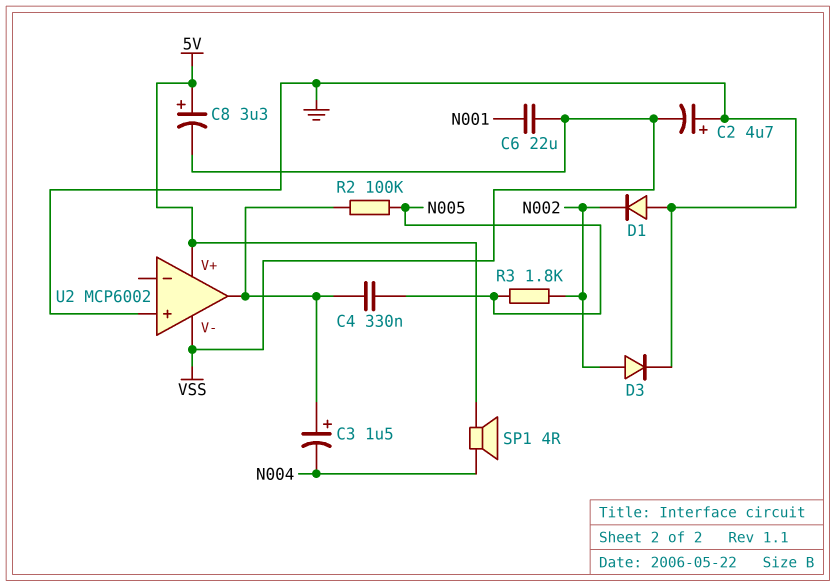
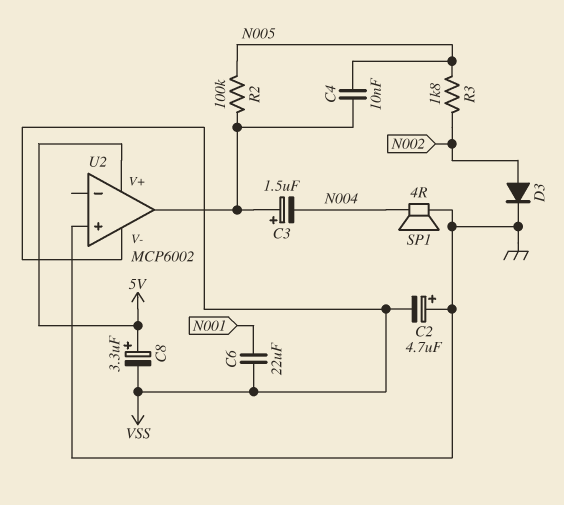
C4: 330nF (N005, U2/out) -> 10nF (N005, U2/out)
D1: diode (A GND, K N002) -> none
SP1: speaker 4R (5V, N004) -> speaker 4R (GND, N004)

